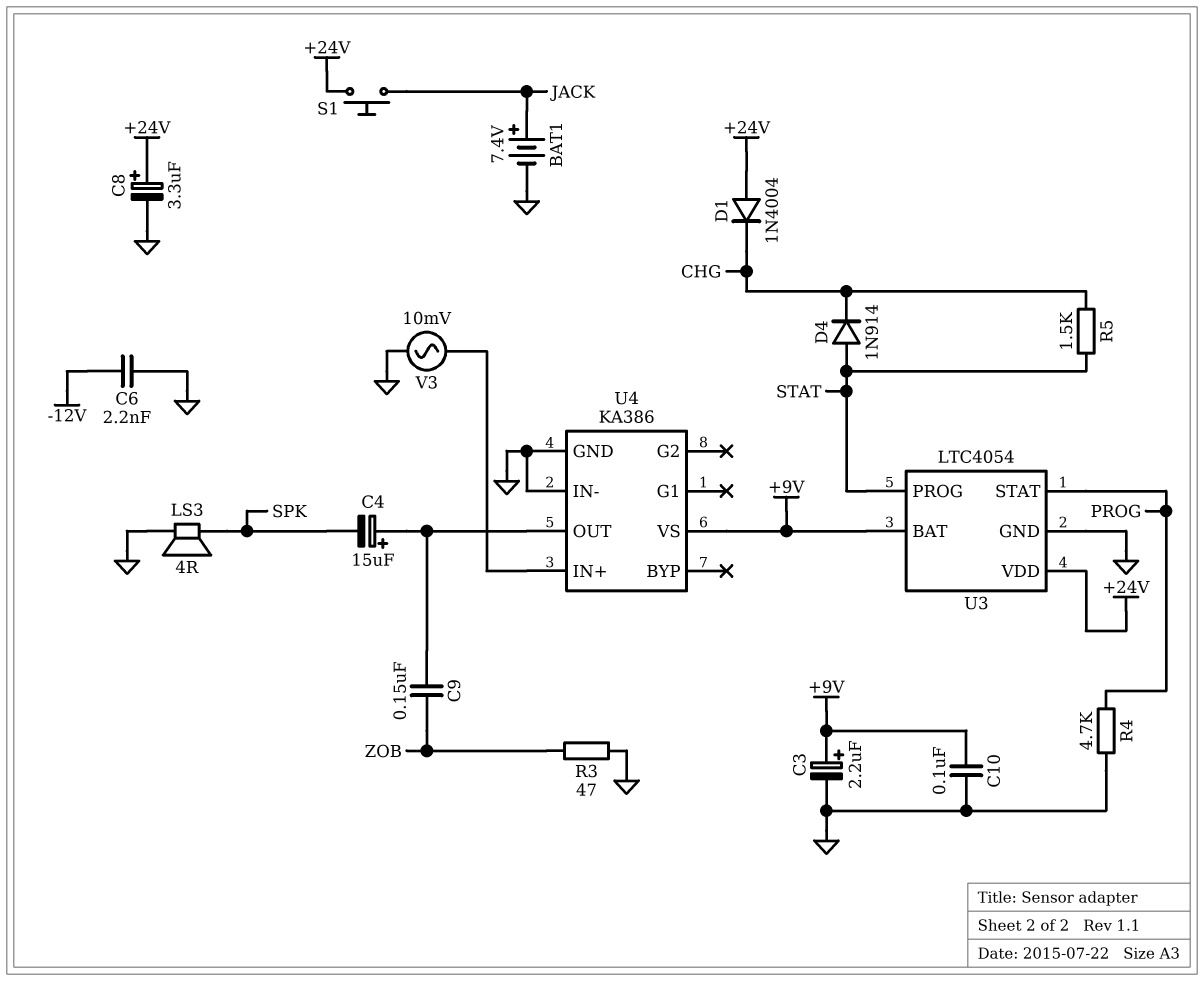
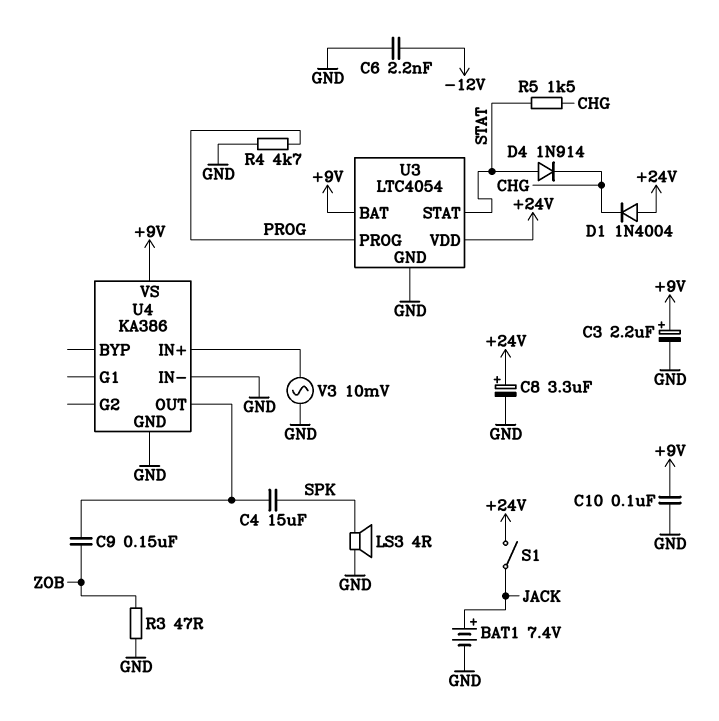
C4: 15uF (plus U4/OUT, minus SPK) -> 15uF (SPK, U4/OUT)
S1: button (+24V, JACK) -> switch (+24V, JACK)
U3 pin PROG: STAT -> PROG
U3 pin STAT: PROG -> STAT

